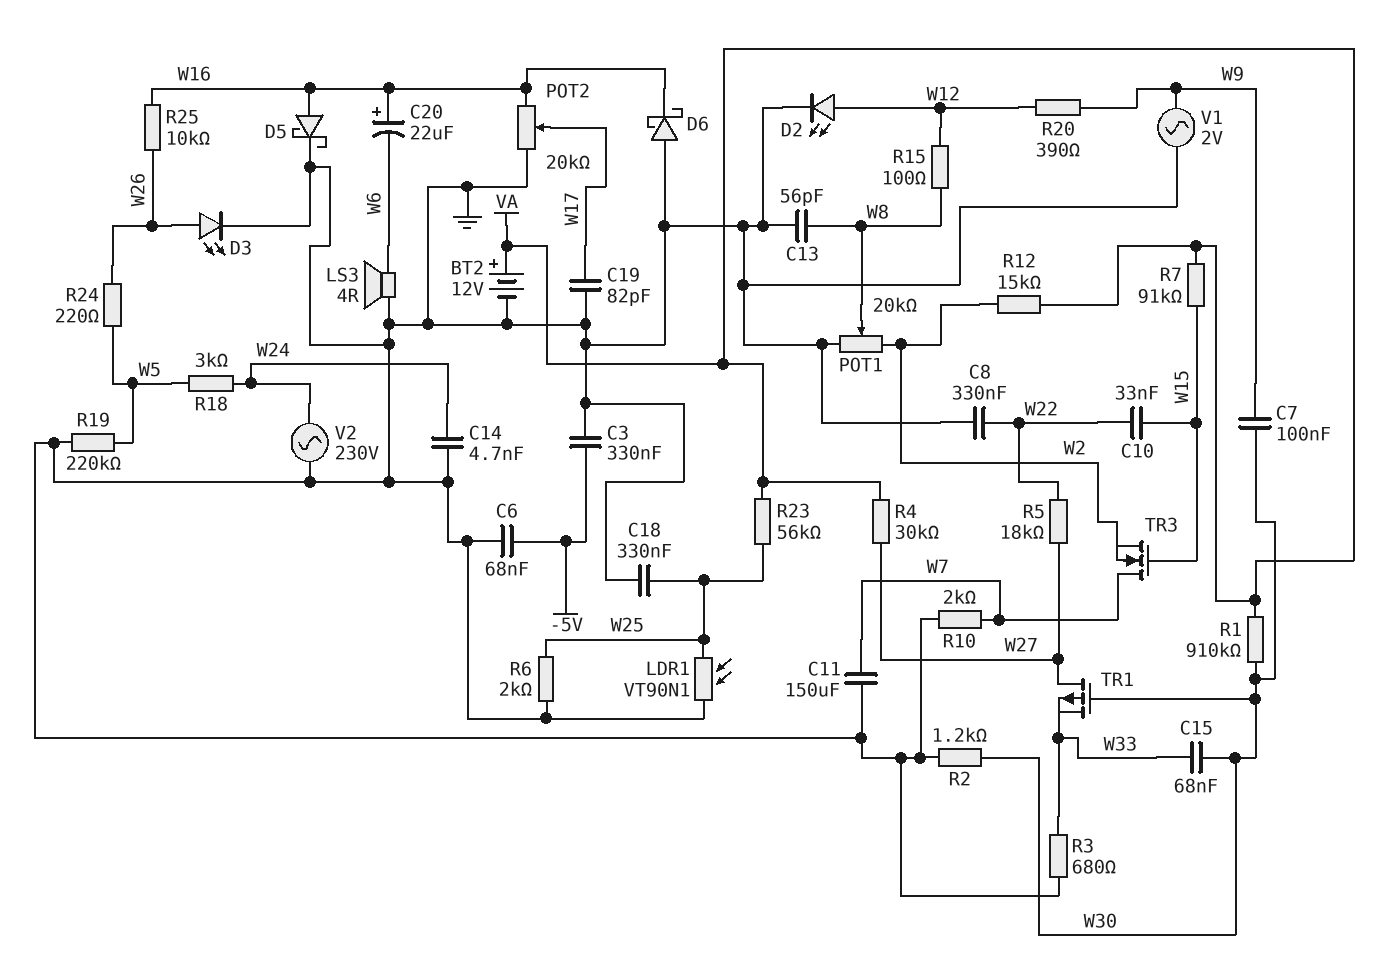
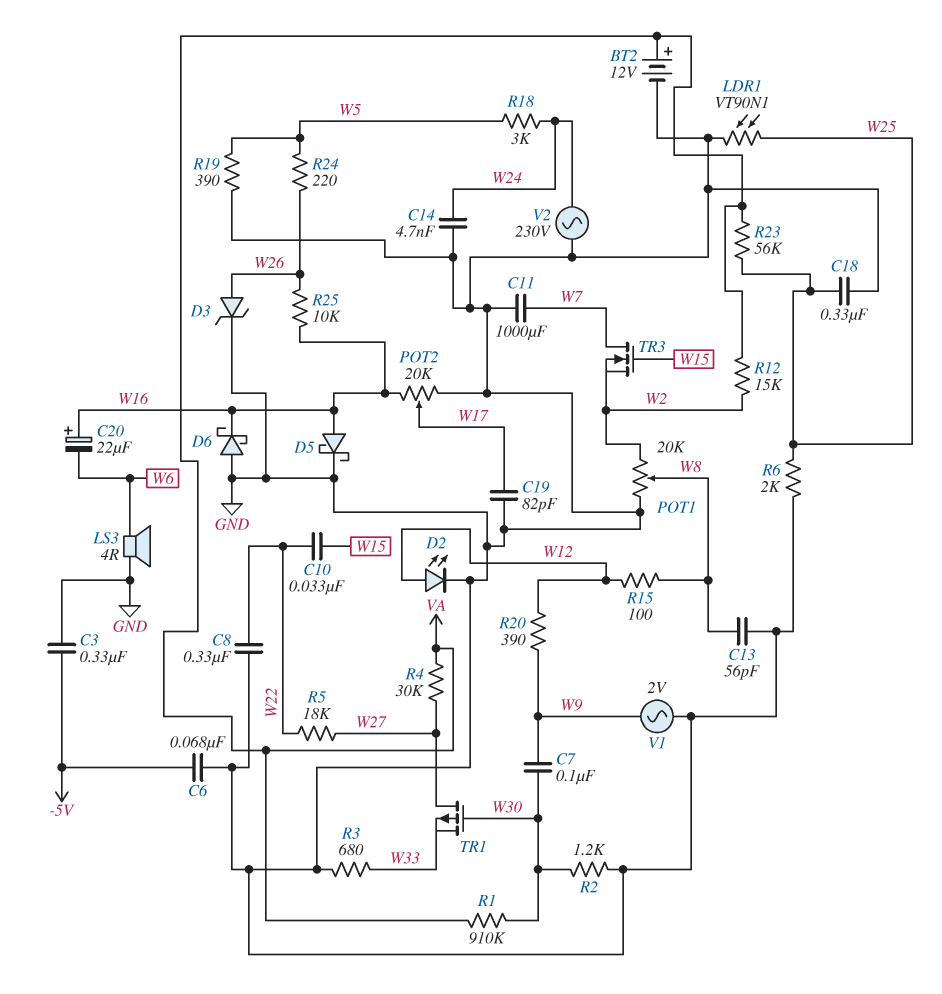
C11: 150uF (GND, W7) -> 1000uF (GND, W7)
C15: 68nF (W30, W33) -> none
D3: LED (A W26, K GND) -> zener (A W26, K GND)
R7: 91k (VA, W15) -> none
R10: 2k (GND, W7) -> none
R19: 220k (GND, W5) -> 390 (GND, W5)

